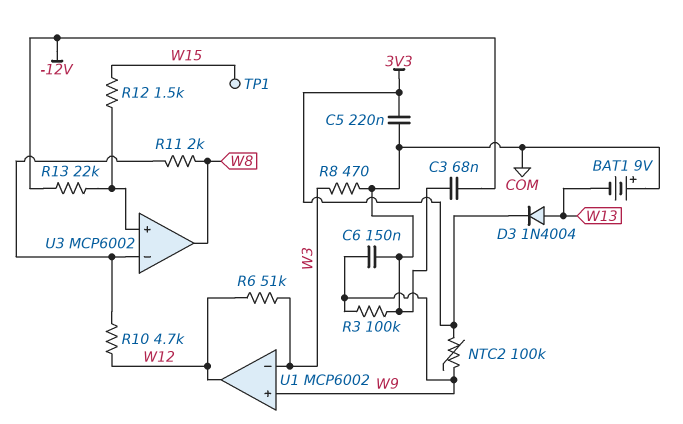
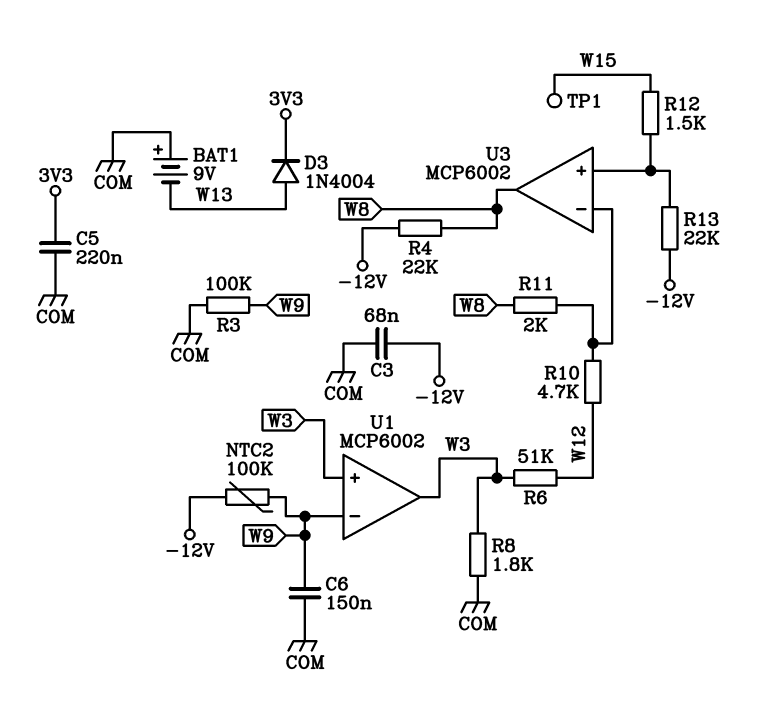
NTC2: 100k (3V3, W9) -> 100k (-12V, W9)
R4: none -> 22k (-12V, W8)
R8: 470 (COM, W3) -> 1.8k (COM, W3)
U1 pin in+: W9 -> W3
U1 pin in-: W3 -> W9
U1 pin out: W12 -> W3

